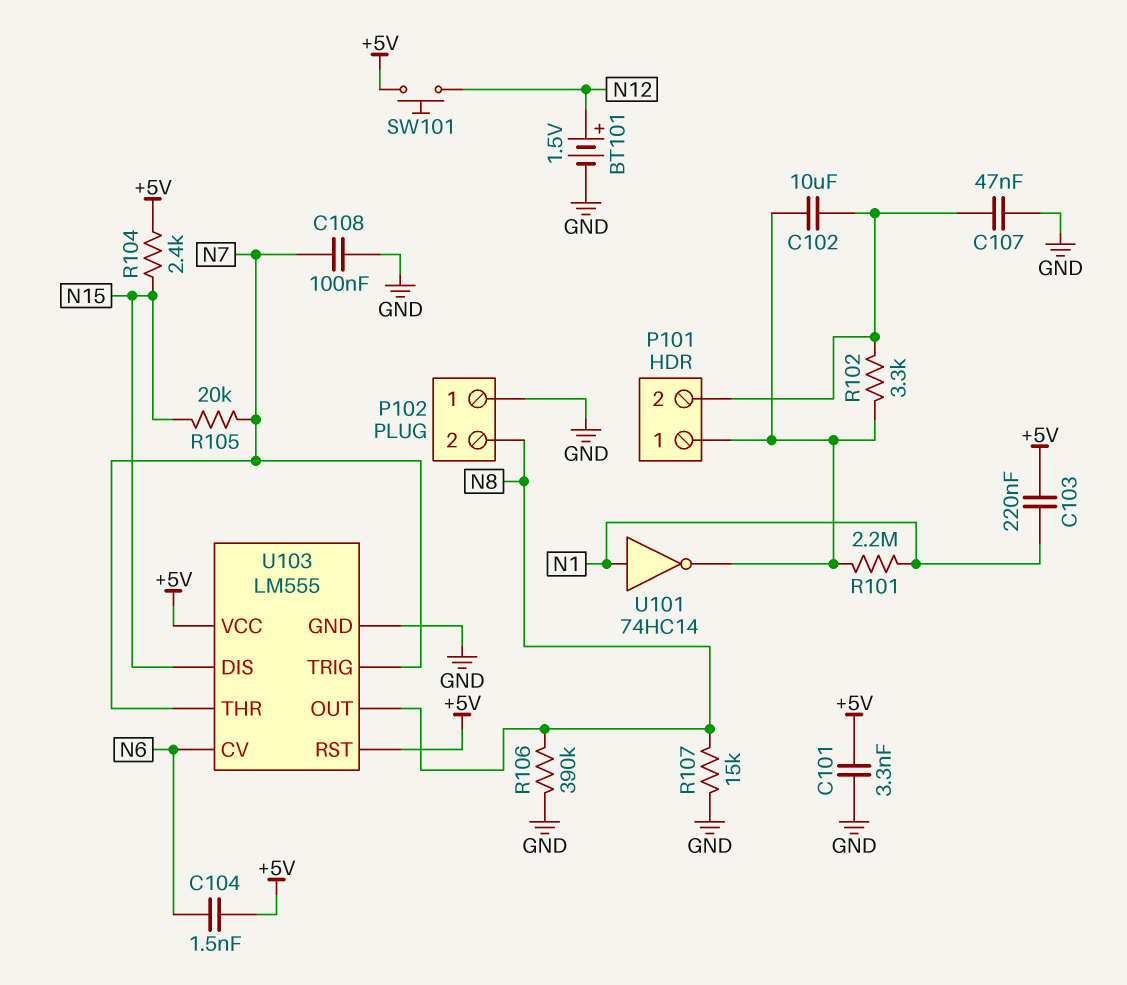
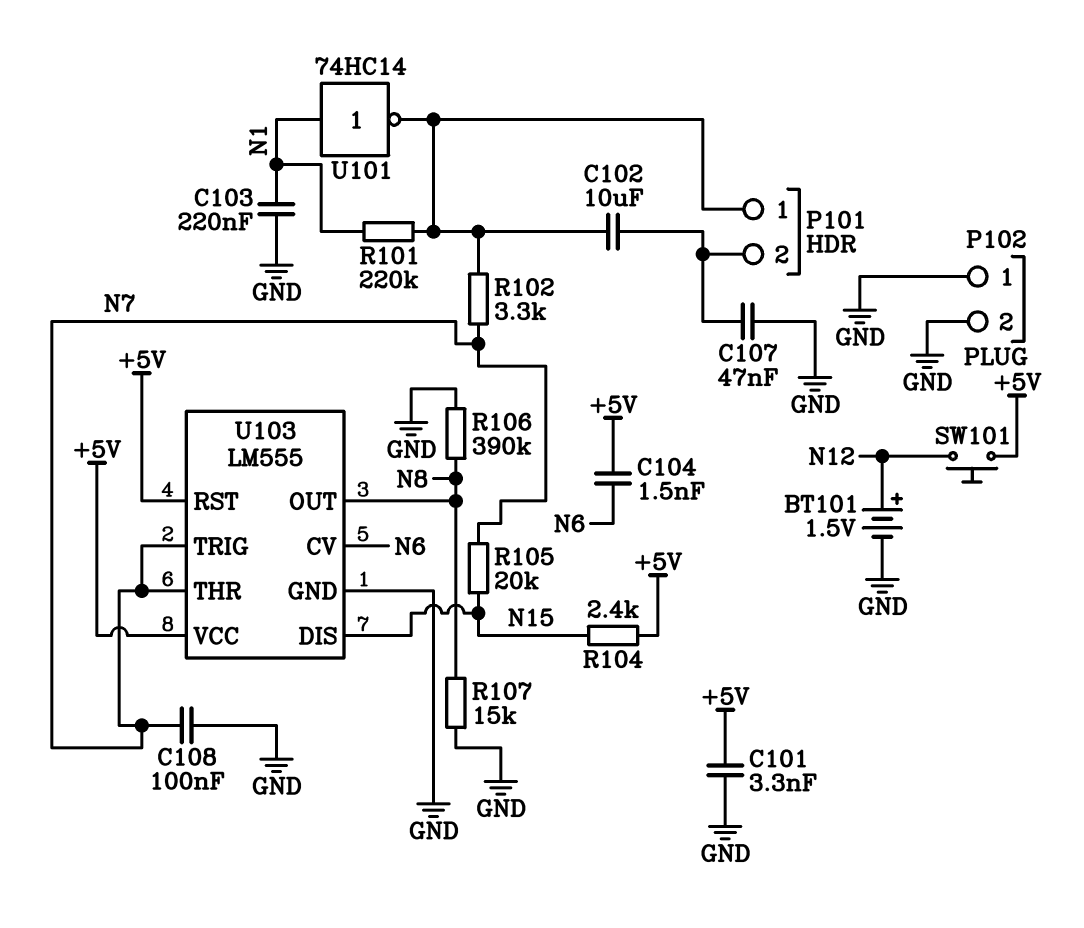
C103: 220nF (+5V, N1) -> 220nF (GND, N1)
P102 pin 2: N8 -> GND
R101: 2.2M (N1, P101/1) -> 220k (N1, P101/1)
R102: 3.3k (P101/1, P101/2) -> 3.3k (N7, P101/1)

